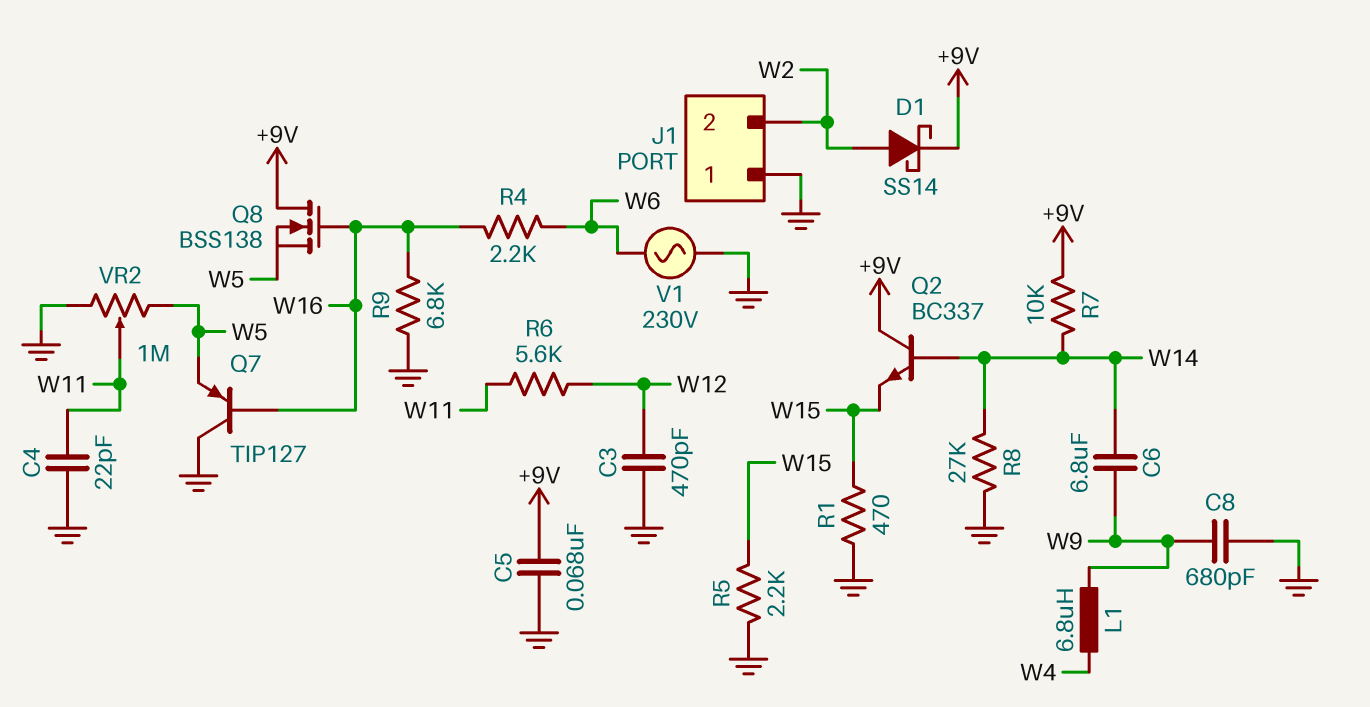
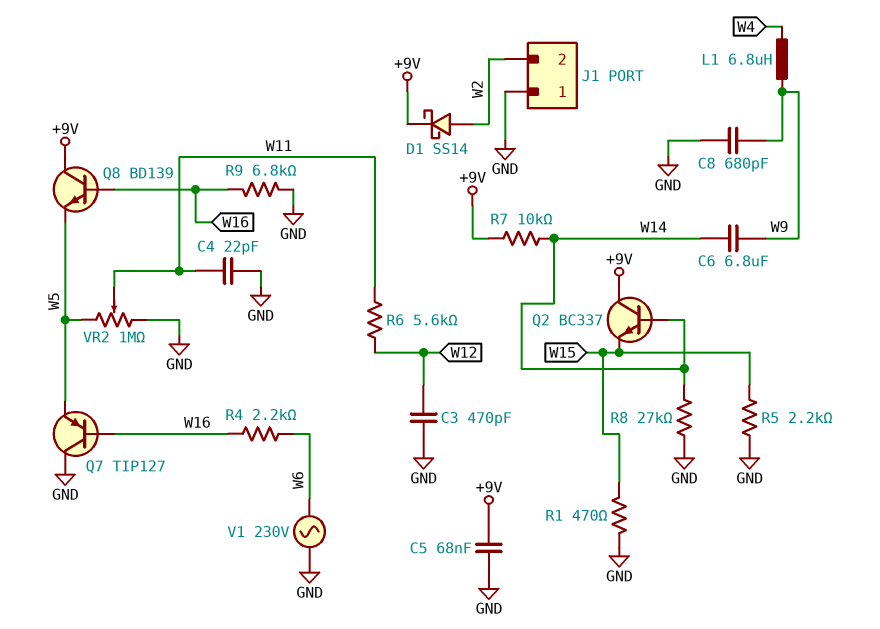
Q8: NMOS BSS138 (G W16, D +9V, S W5) -> NPN BD139 (B W16, C +9V, E W5)

